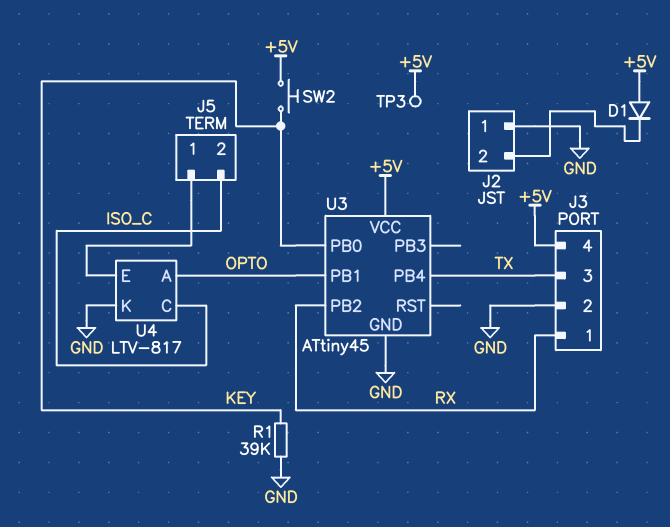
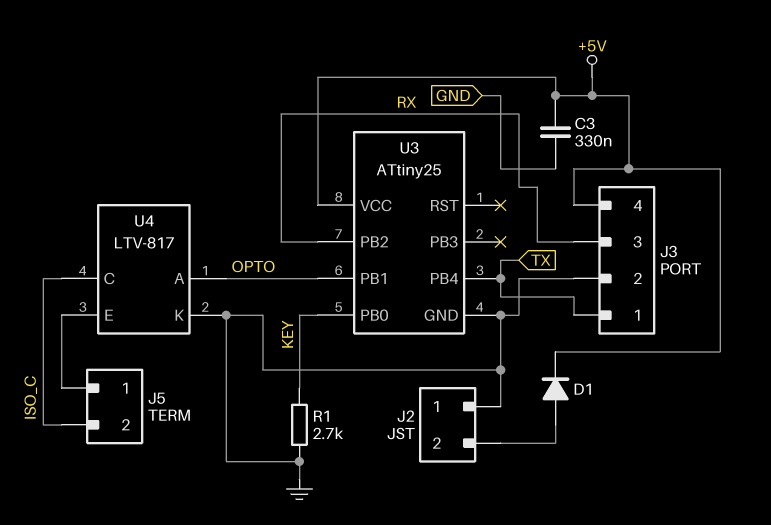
C3: none -> 330nF (+5V, GND)
D1: diode (A +5V, K J2/2) -> diode (A J2/2, K +5V)
J3 pin 1: RX -> TX
J3 pin 3: TX -> RX
R1: 39k (GND, KEY) -> 2.7k (GND, KEY)
SW2: button (+5V, KEY) -> none
TP3: test point (+5V) -> none
U3: ATtiny45 -> ATtiny25

